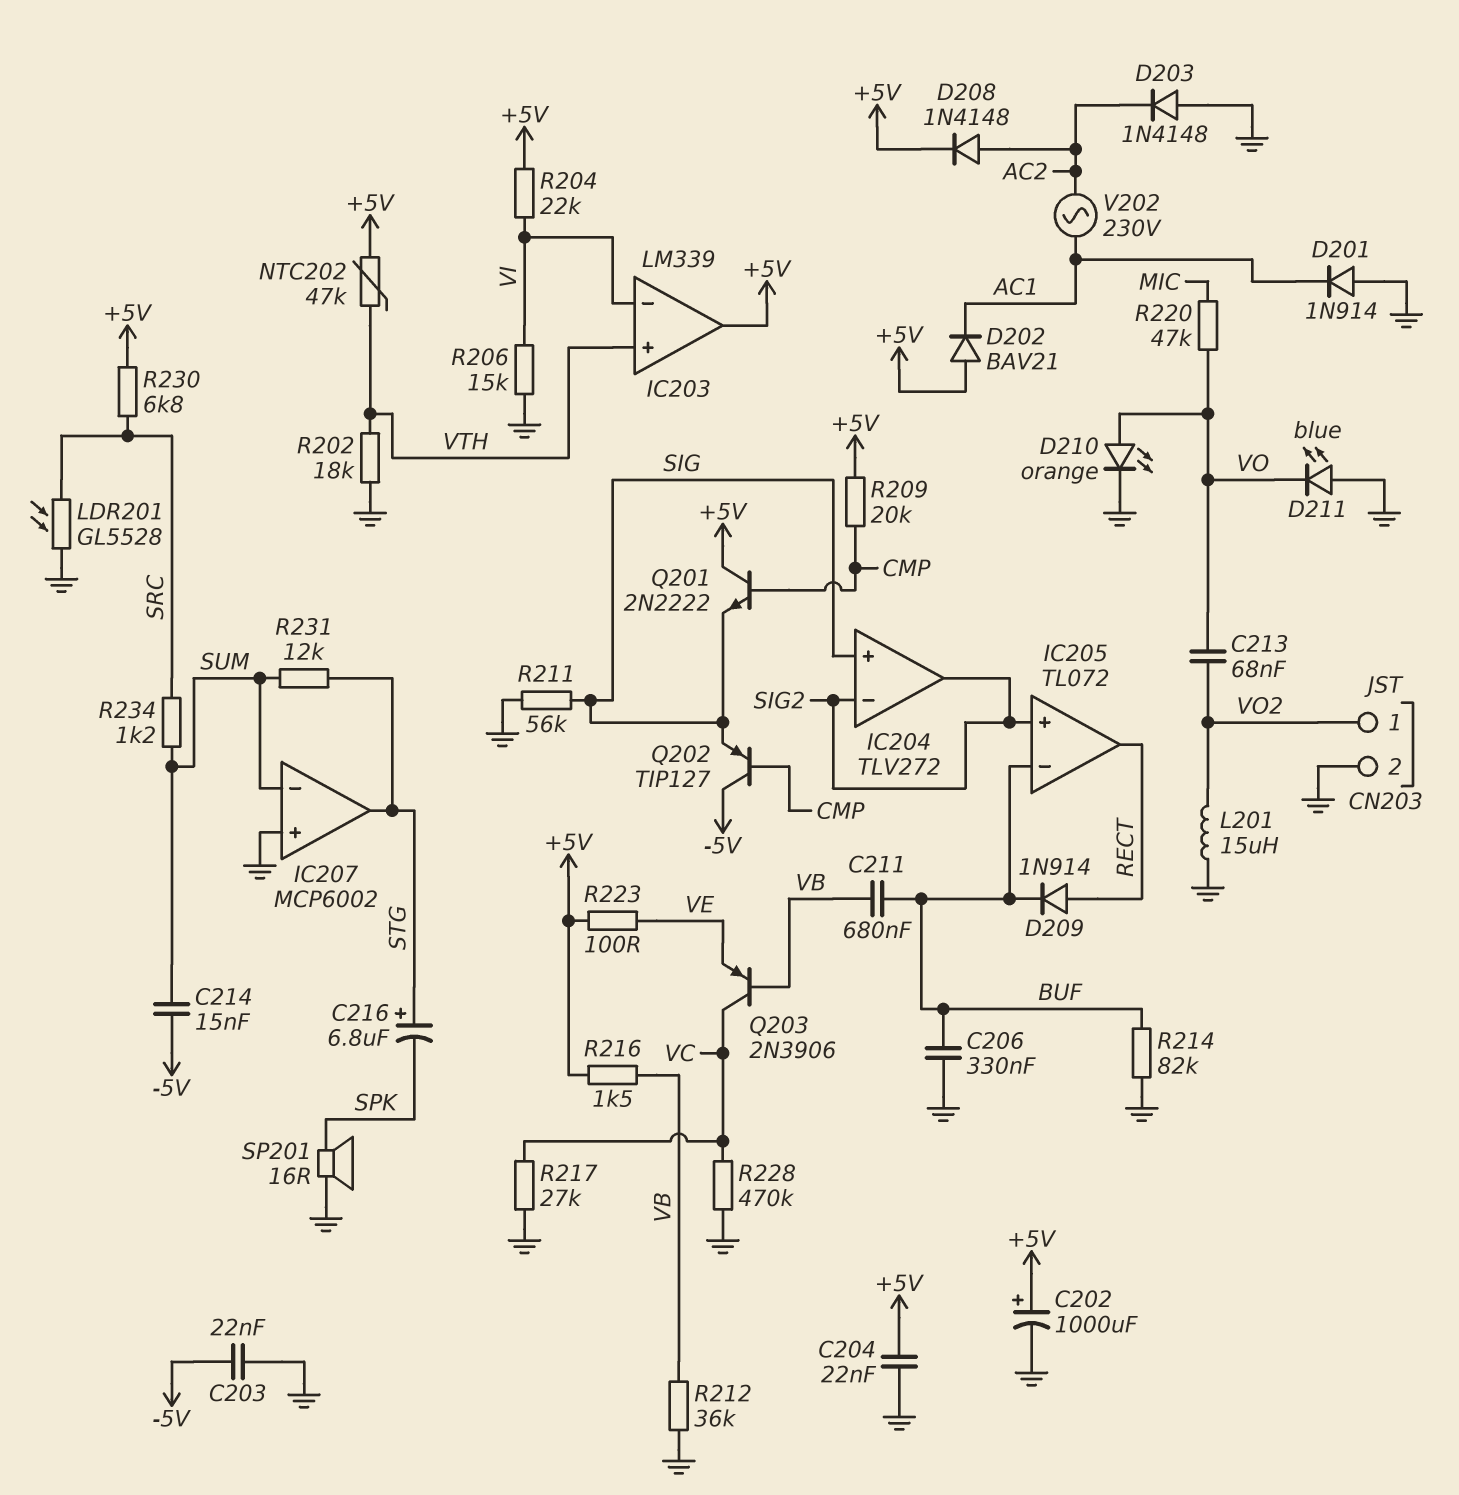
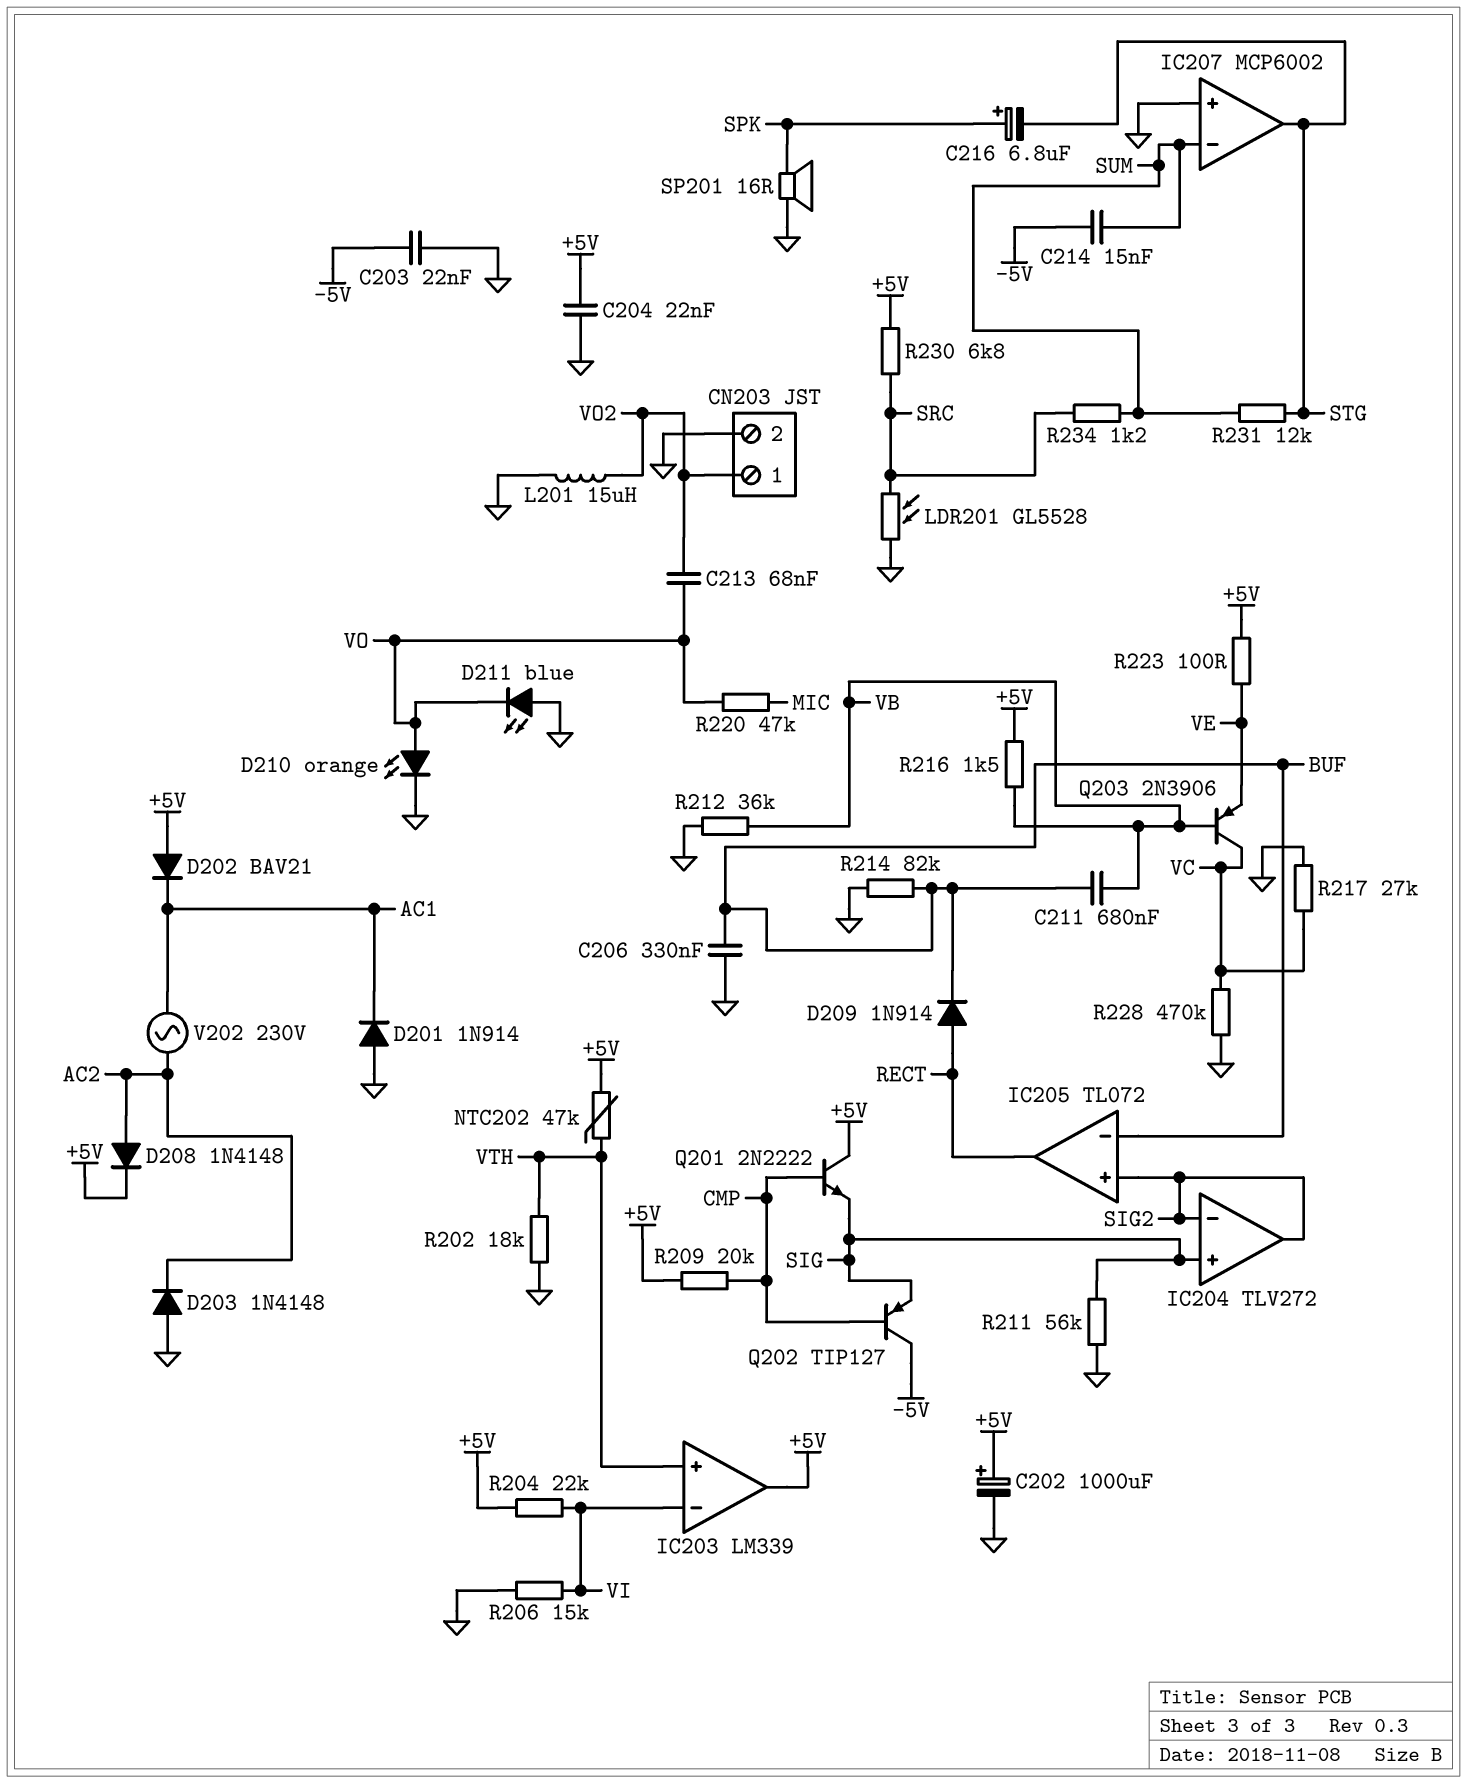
C216: 6.8uF (plus STG, minus SPK) -> 6.8uF (plus SPK, minus STG)

